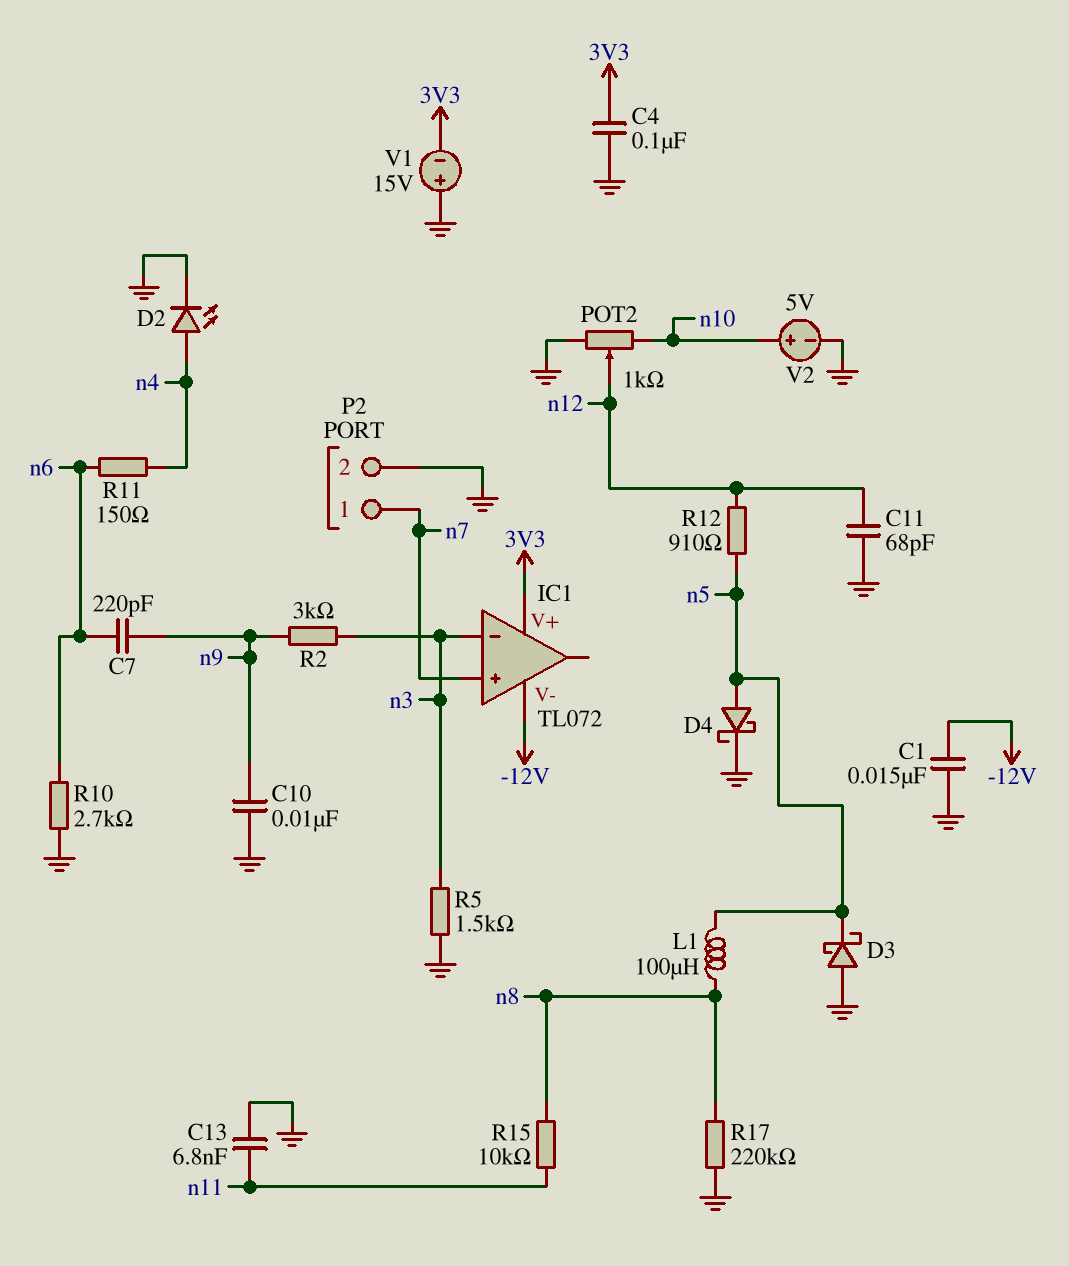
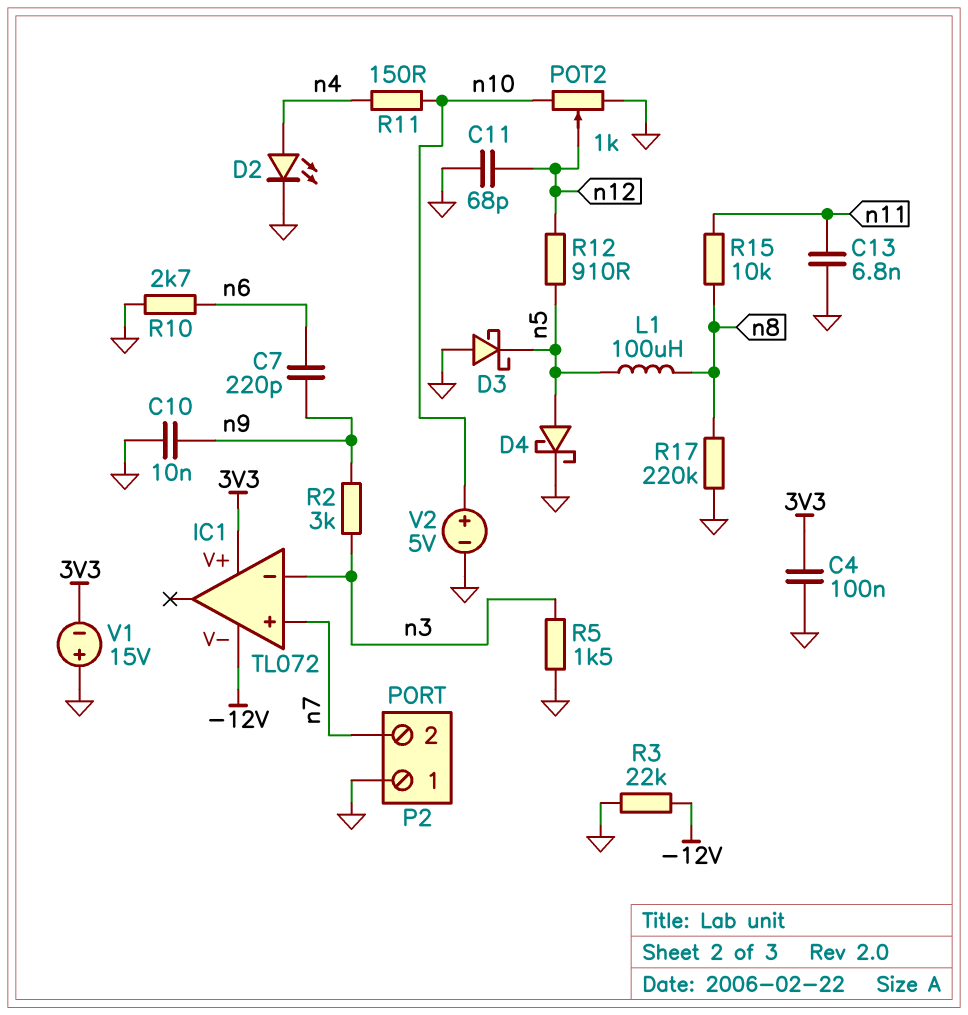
C1: 15nF (-12V, GND) -> none
P2 pin 1: n7 -> GND
P2 pin 2: GND -> n7
R3: none -> 22k (-12V, GND)
R11: 150 (n4, n6) -> 150 (n4, n10)

